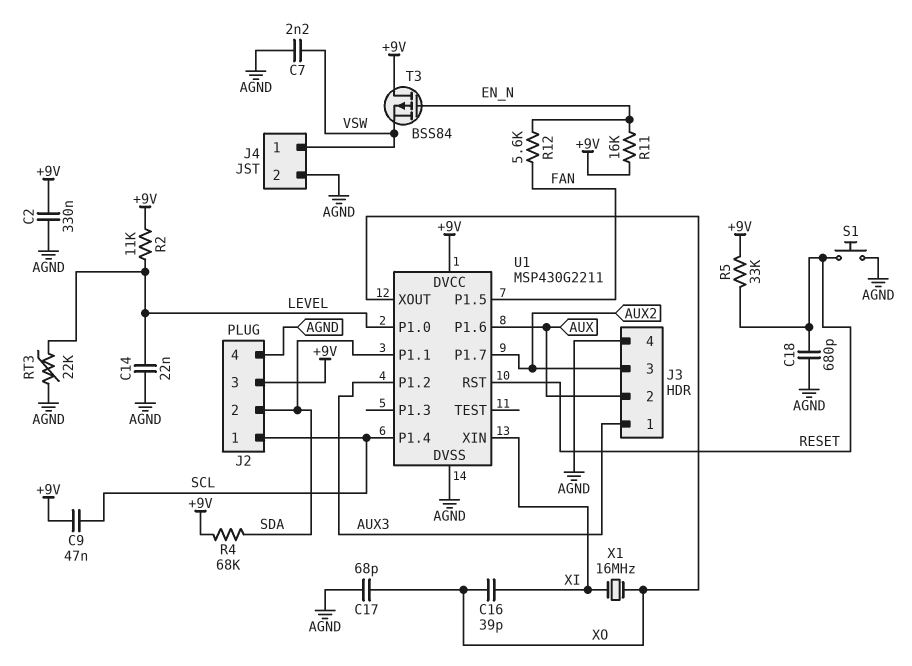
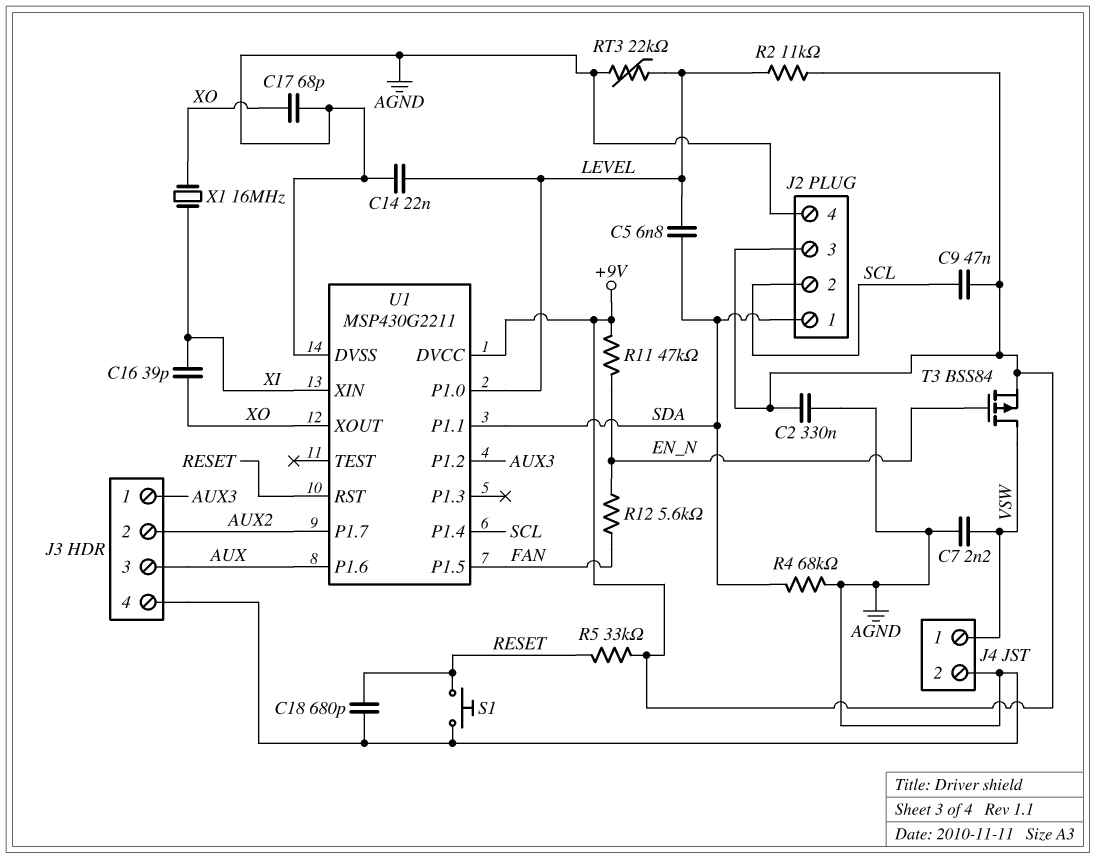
C5: none -> 6.8nF (LEVEL, SDA)
J2 pin 1: SCL -> SDA
J2 pin 2: SDA -> SCL
J3 pin 2: AUX -> AUX2
J3 pin 3: AUX2 -> AUX
R4: 68k (+9V, SDA) -> 68k (AGND, SDA)
R11: 16k (+9V, EN_N) -> 47k (+9V, EN_N)
T3: PMOS BSS84 (G EN_N, D +9V, S VSW) -> PMOS BSS84 (G EN_N, D VSW, S +9V)

